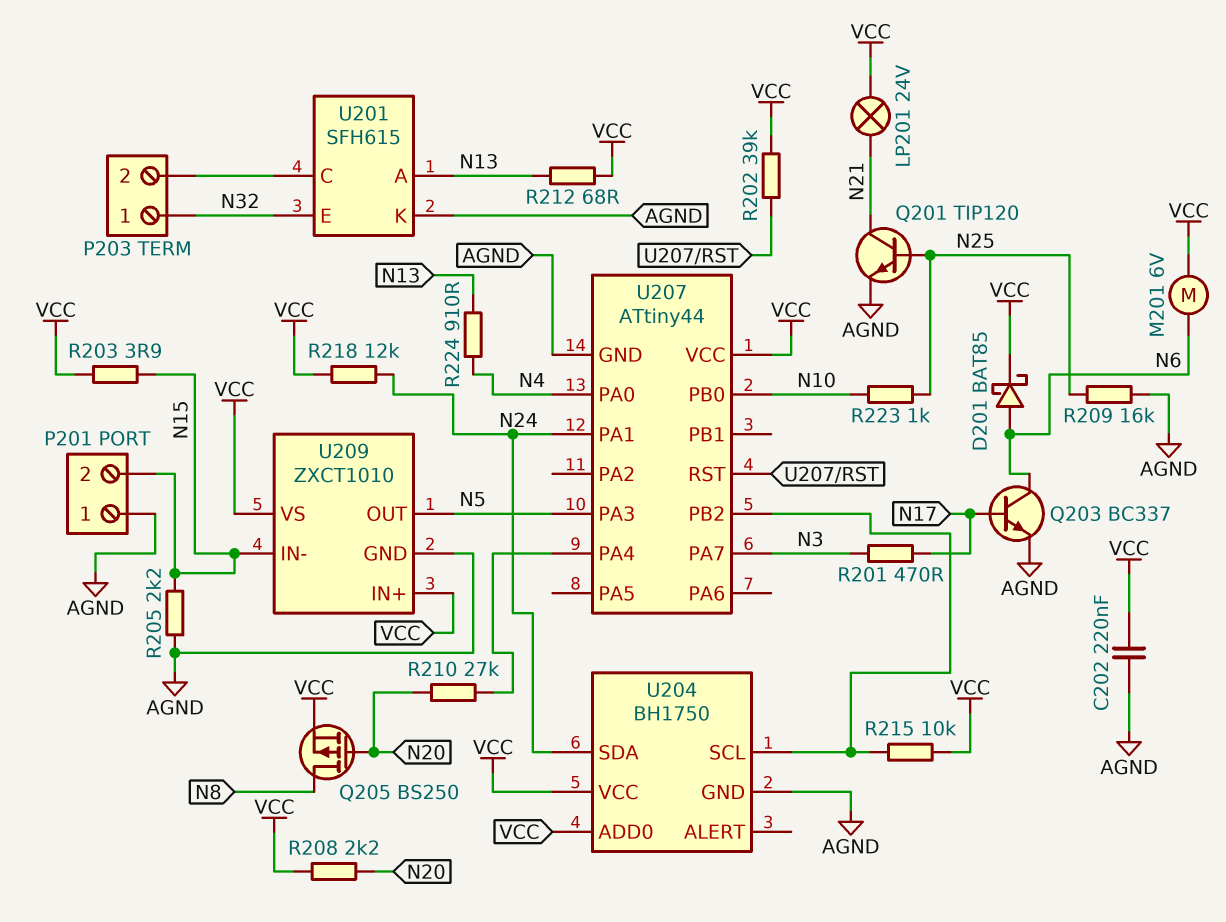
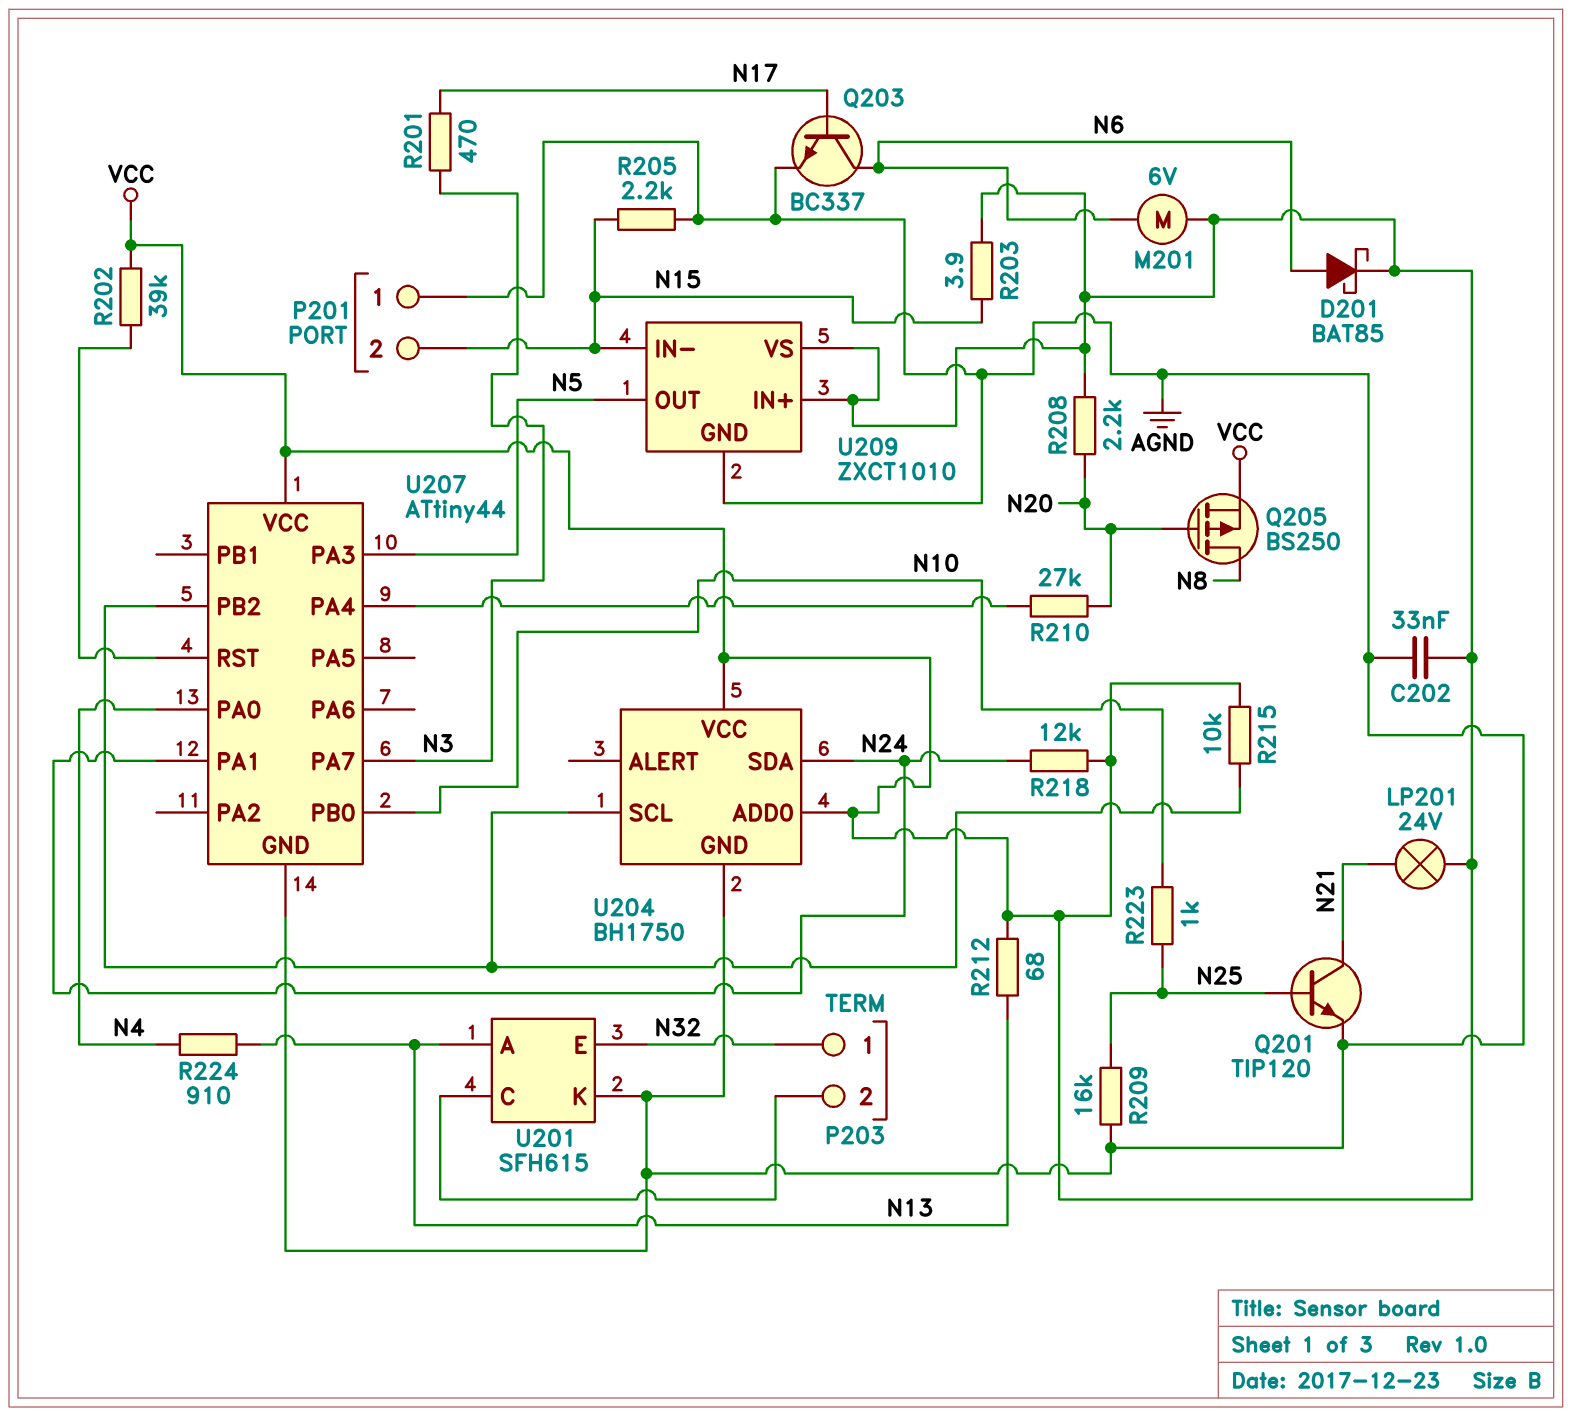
C202: 220nF (AGND, VCC) -> 33nF (AGND, VCC)

